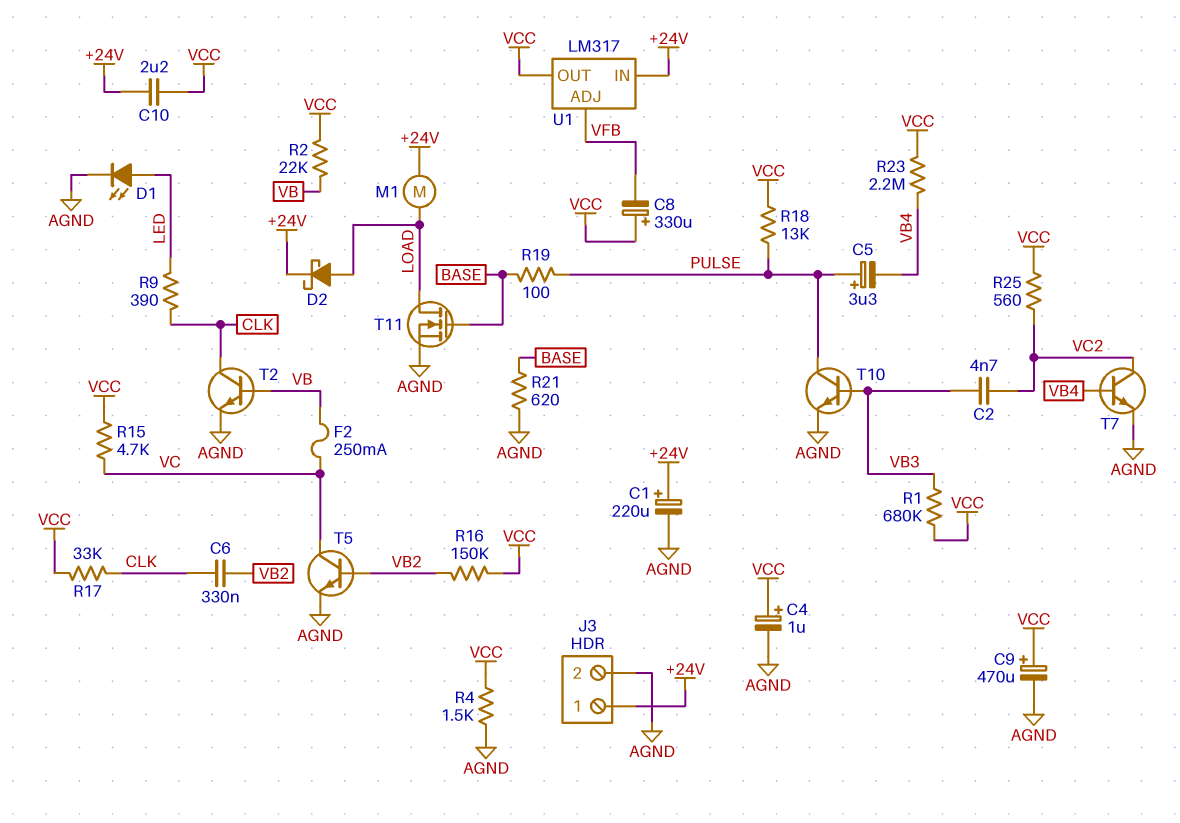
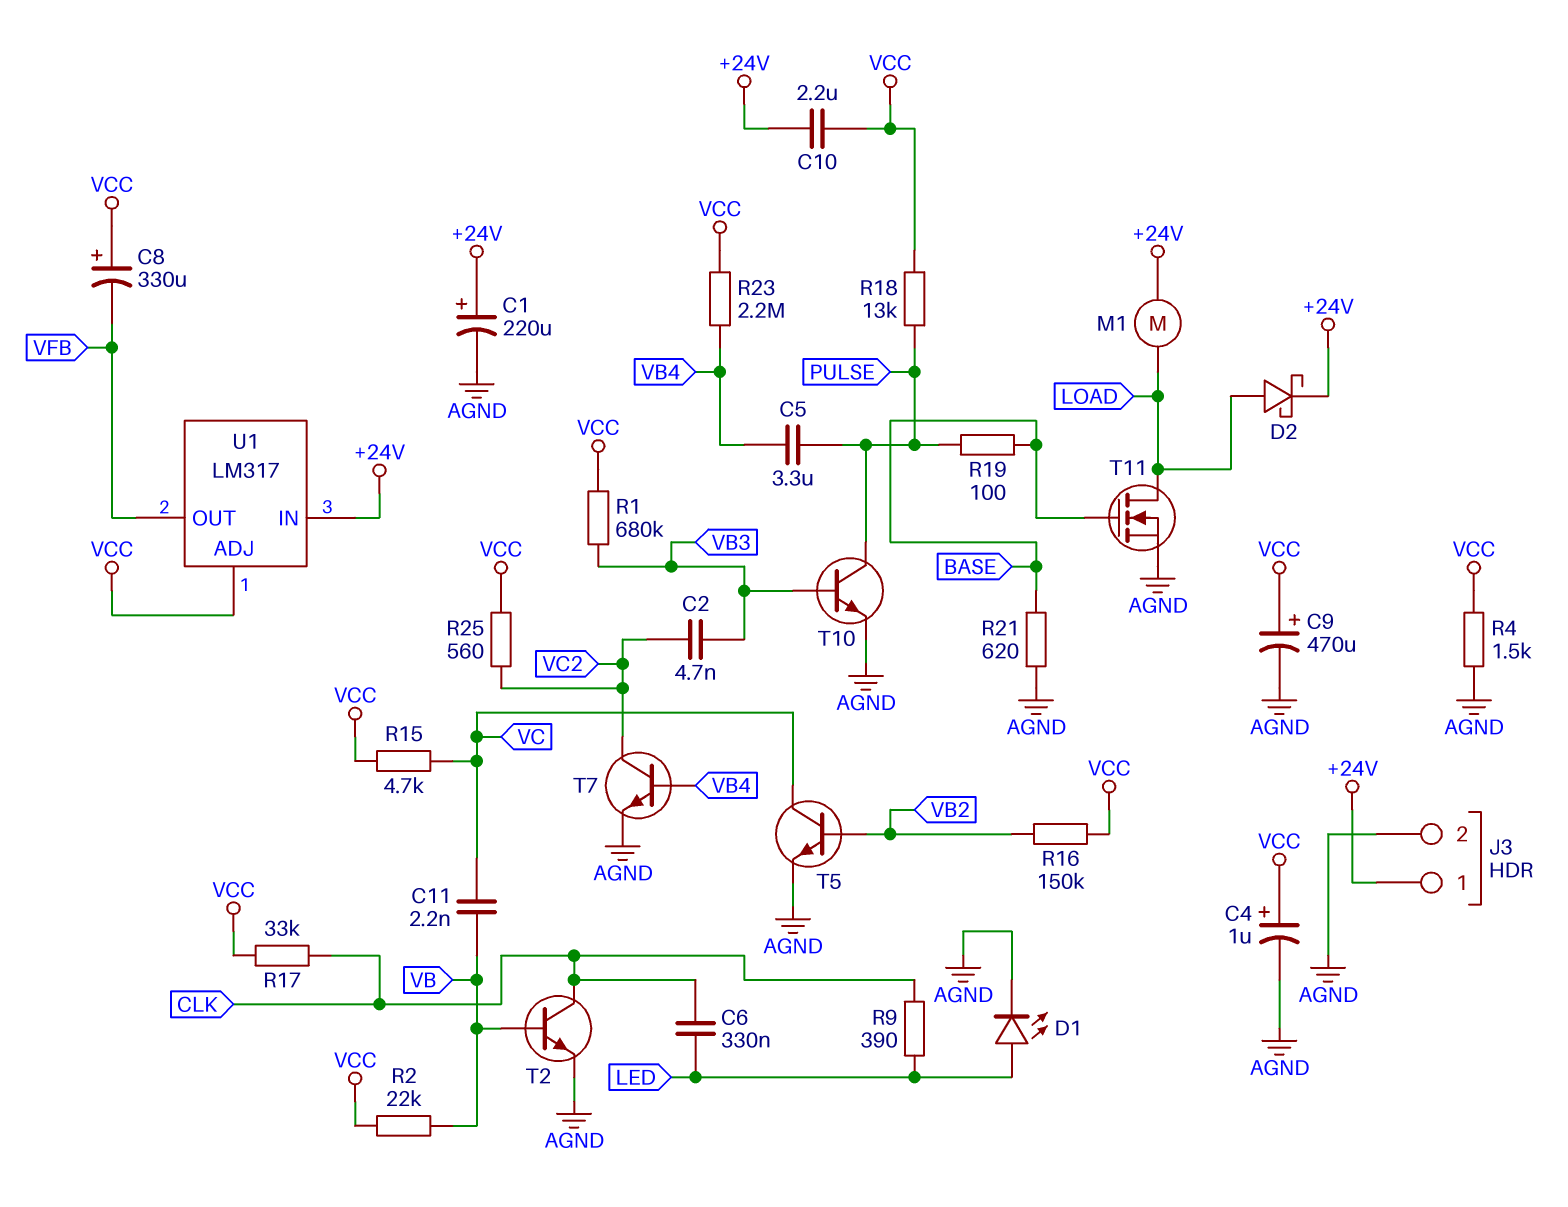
C5: 3.3uF (plus PULSE, minus VB4) -> 3.3uF (PULSE, VB4)
C6: 330nF (CLK, VB2) -> 330nF (CLK, LED)
C11: none -> 2.2nF (VB, VC)
F2: 250mA (VB, VC) -> none
U1 pin ADJ: VFB -> VCC
U1 pin OUT: VCC -> VFB

